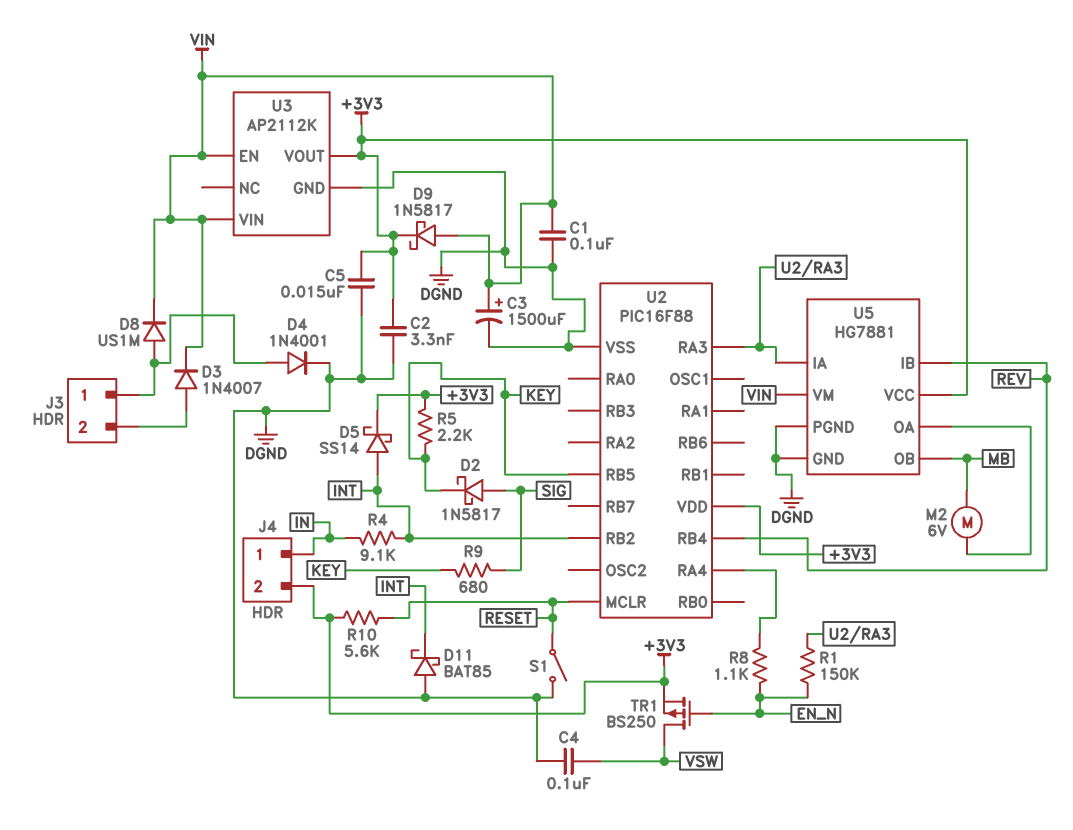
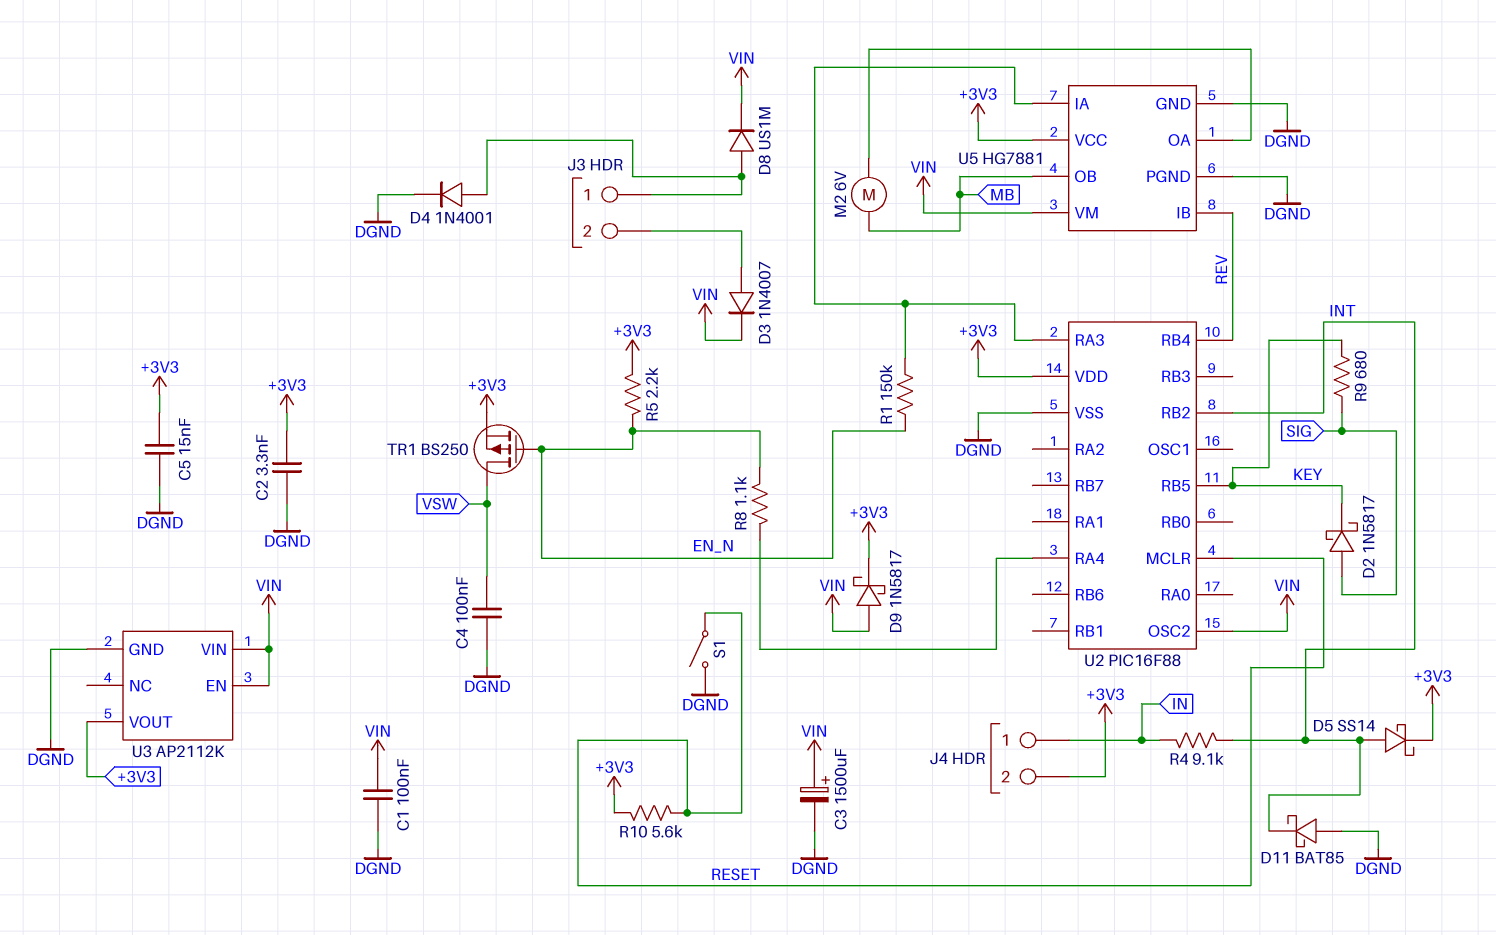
R5: 2.2k (+3V3, KEY) -> 2.2k (+3V3, EN_N)
U2 pin OSC2: none -> VIN

